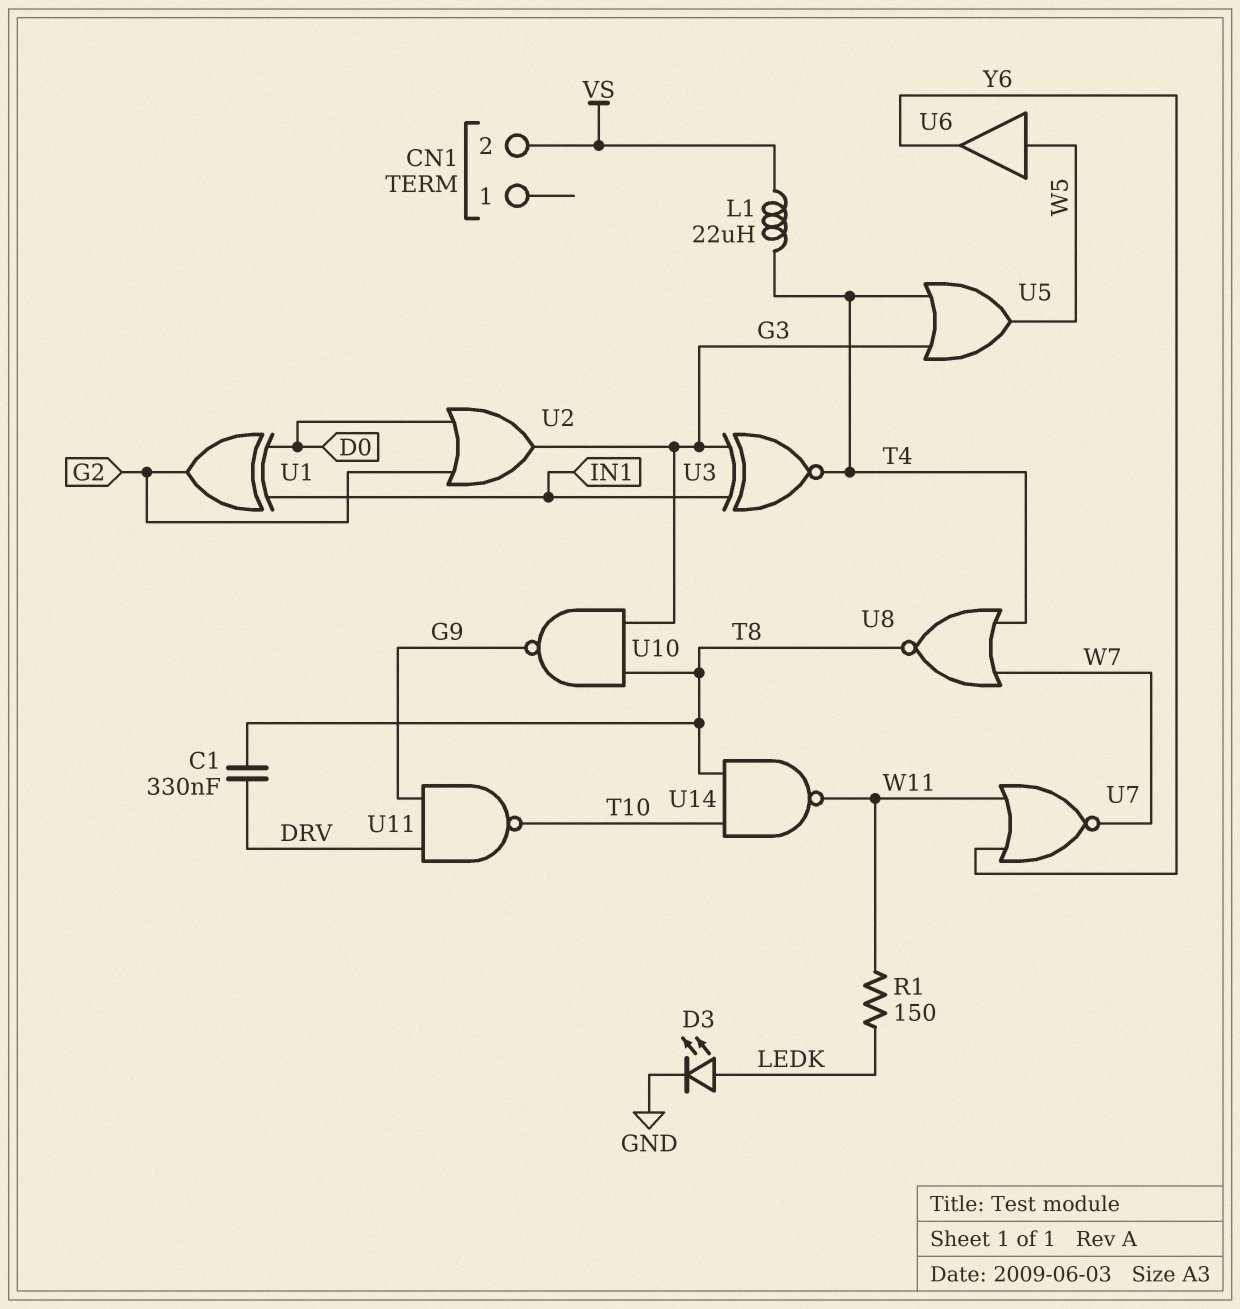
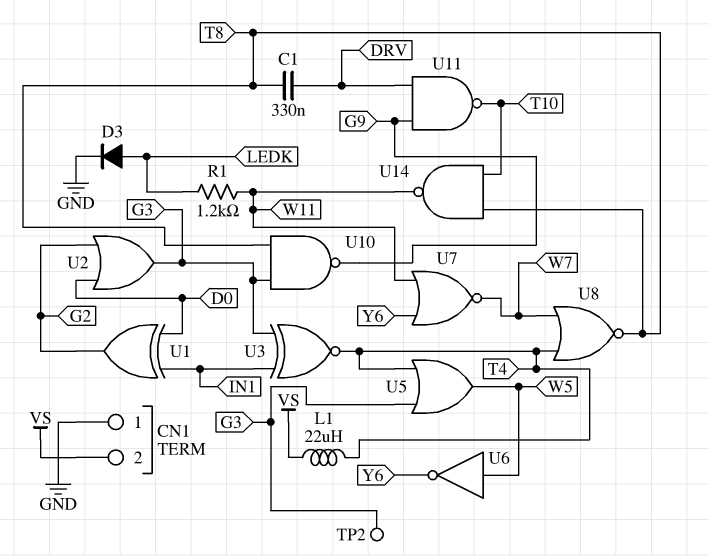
CN1 pin 1: none -> GND
D3: LED (A LEDK, K GND) -> diode (A LEDK, K GND)
R1: 150 (LEDK, W11) -> 1.2k (LEDK, W11)
TP2: none -> test point (G3)
U6: buffer (in W5, out Y6) -> NOT (in W5, out Y6)

